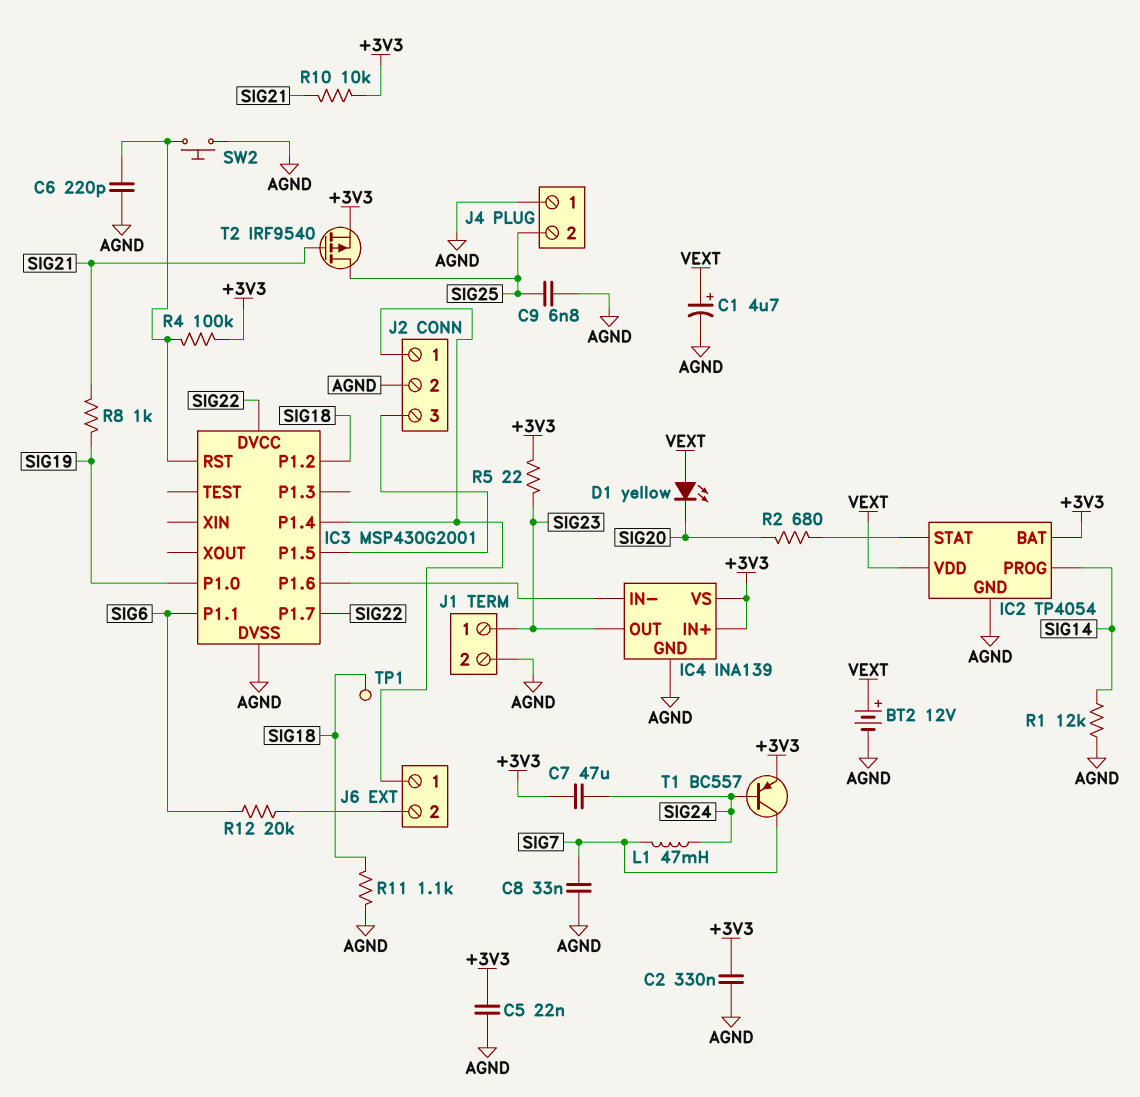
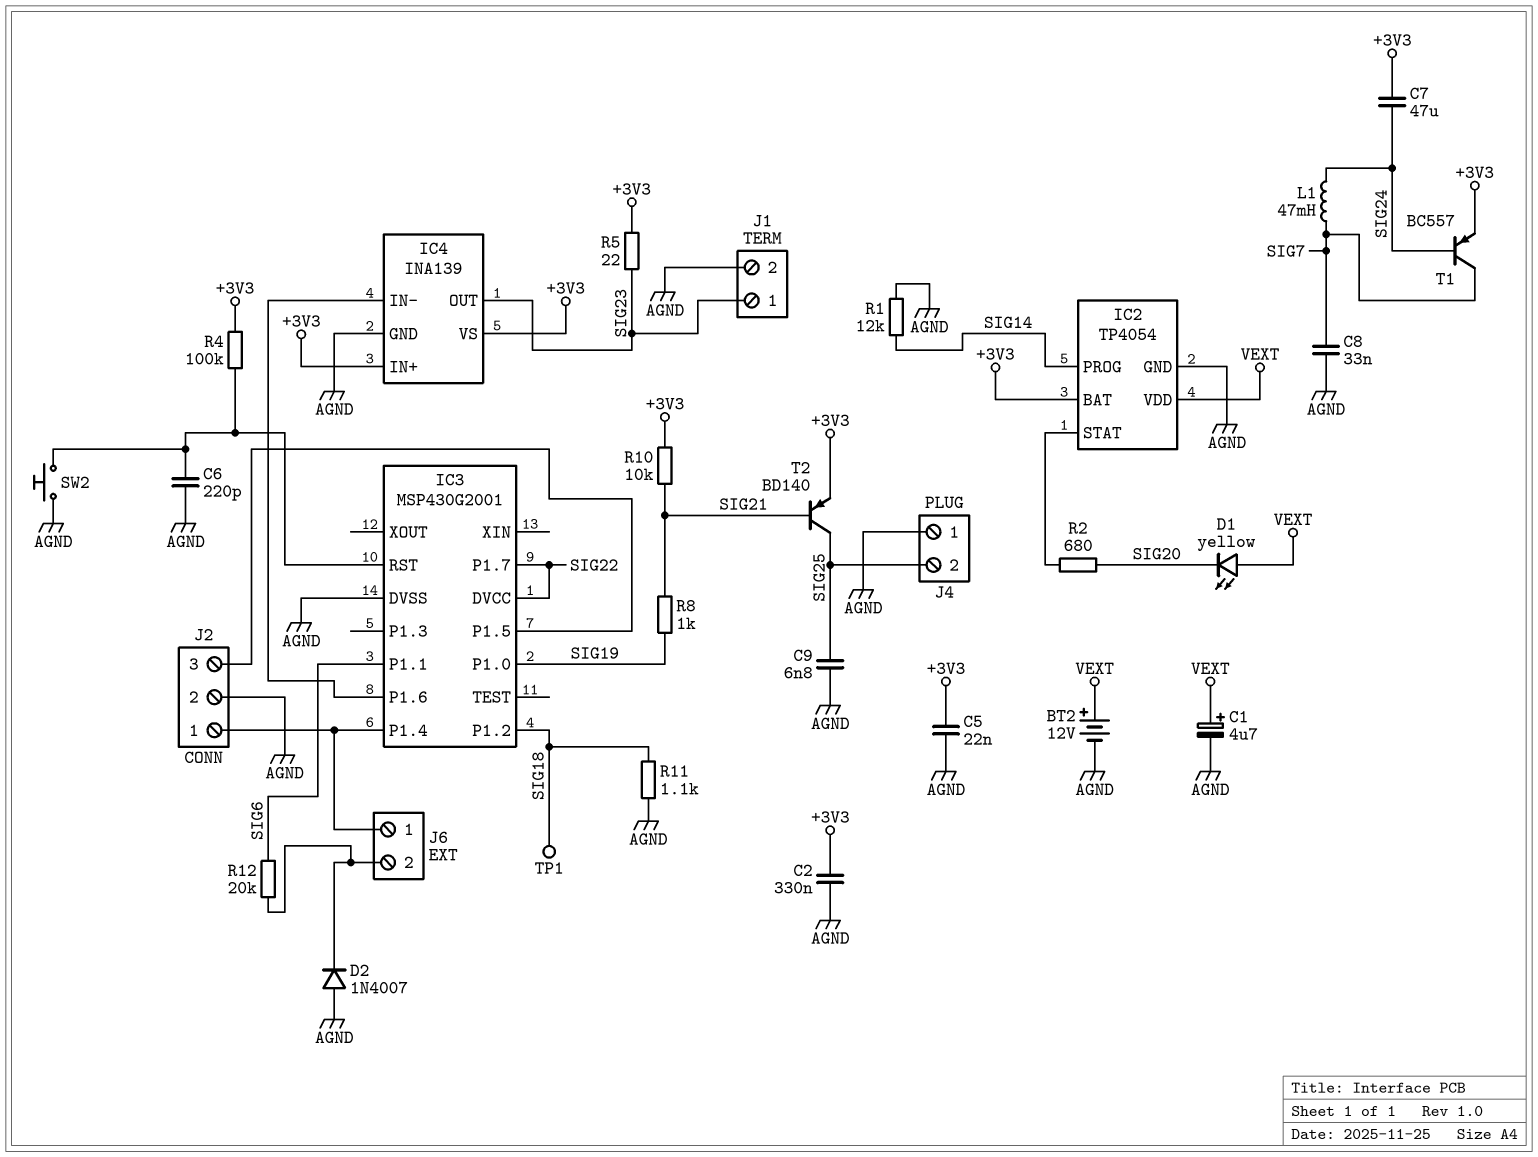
D2: none -> diode 1N4007 (A AGND, K J6/2)
T2: PMOS IRF9540 (G SIG21, D SIG25, S +3V3) -> PNP BD140 (B SIG21, C SIG25, E +3V3)

